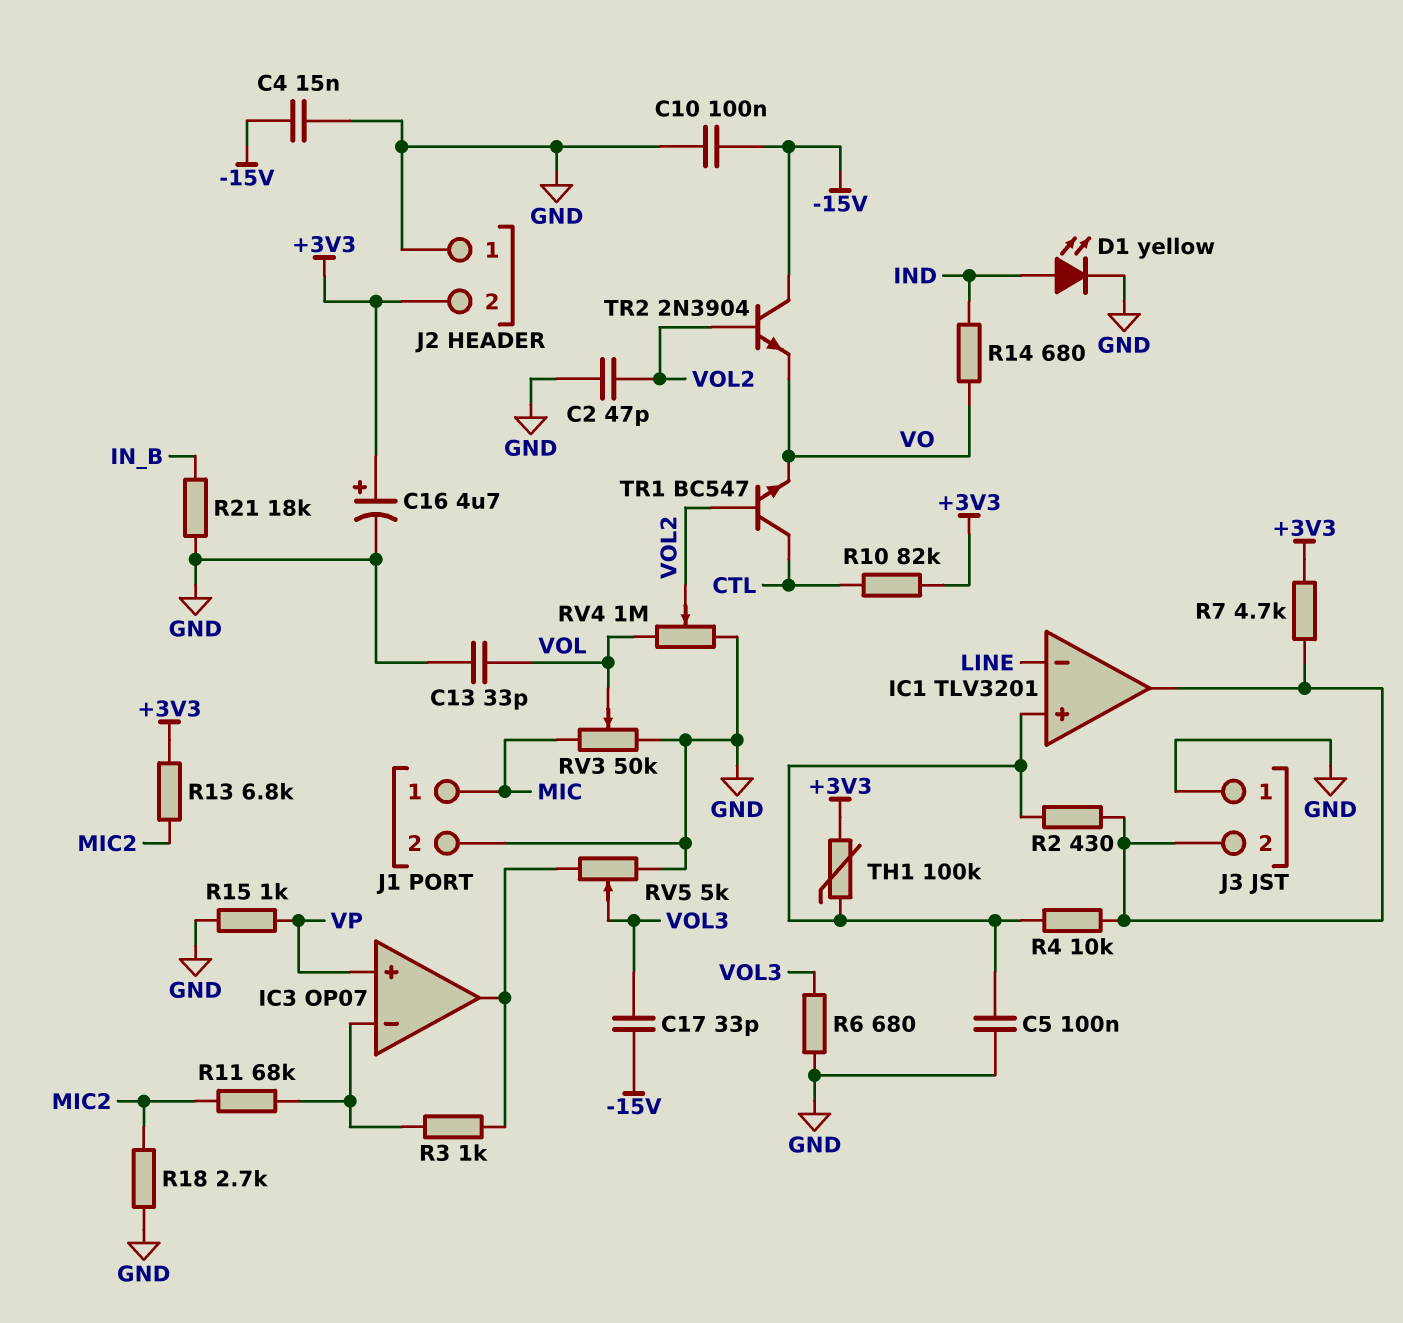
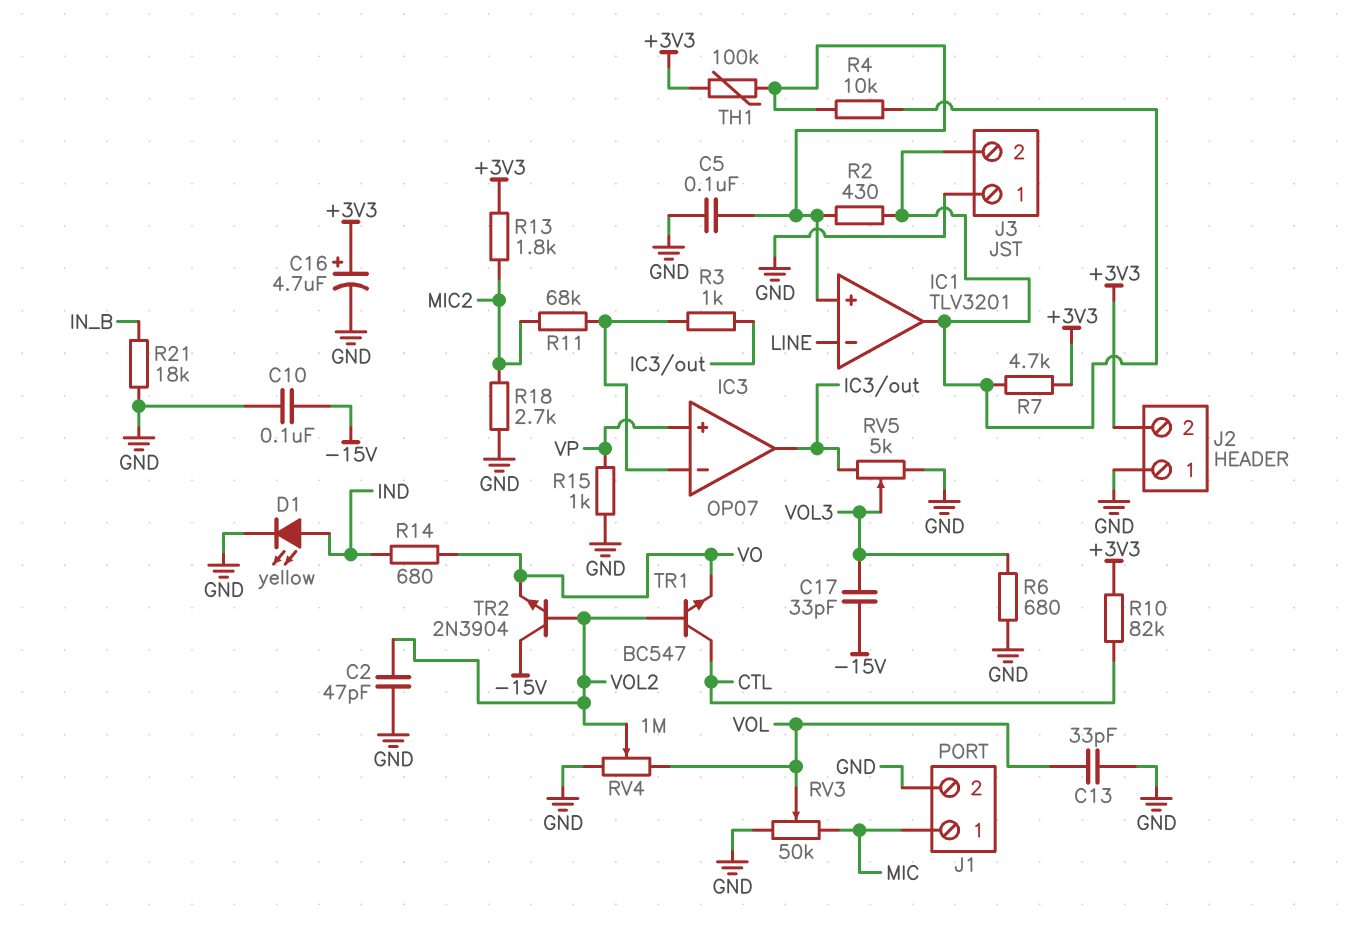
C4: 15nF (-15V, GND) -> none
R13: 6.8k (+3V3, MIC2) -> 1.8k (+3V3, MIC2)

